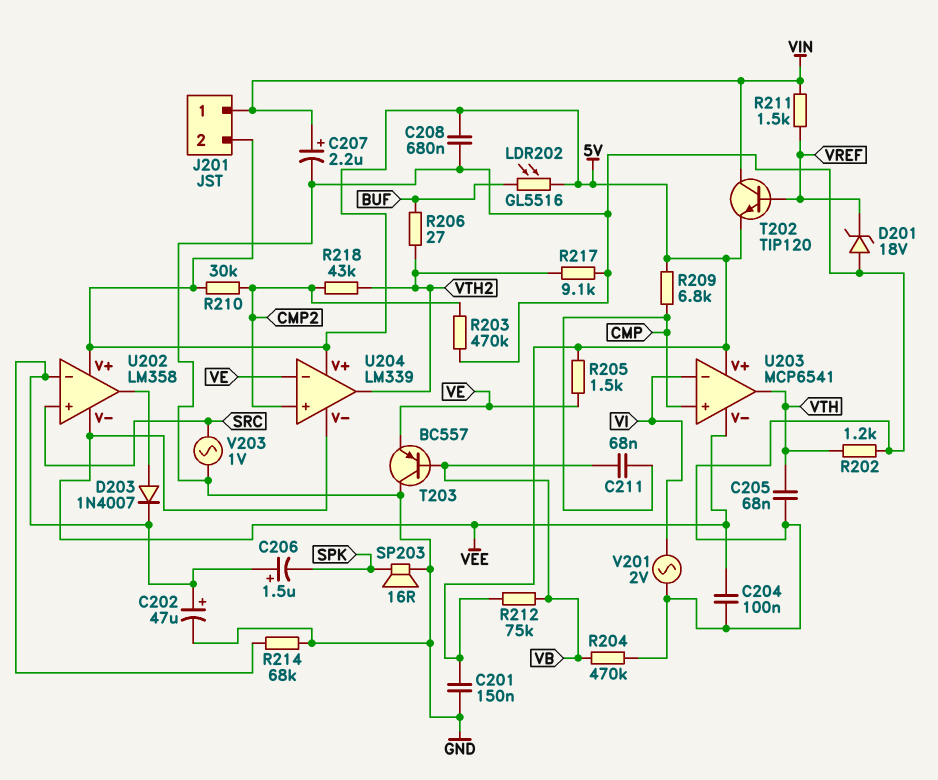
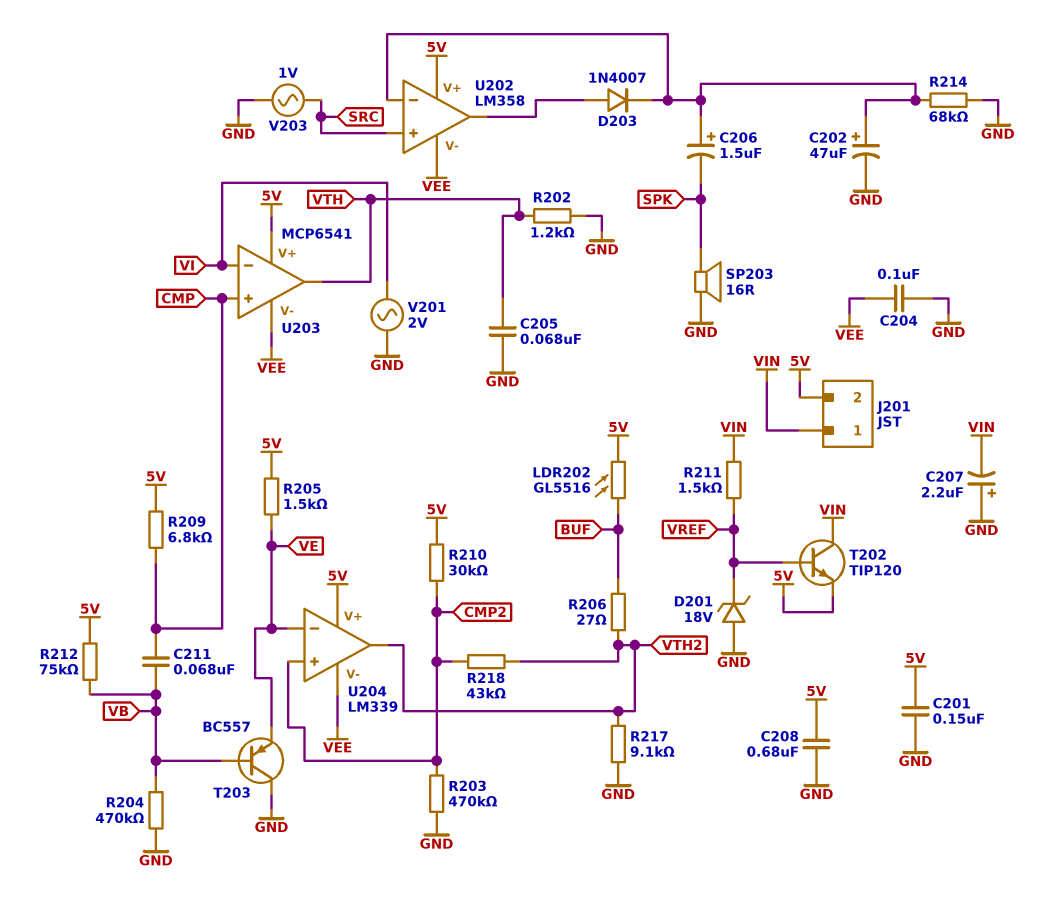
C207: 2.2uF (plus VIN, minus GND) -> 2.2uF (plus GND, minus VIN)

